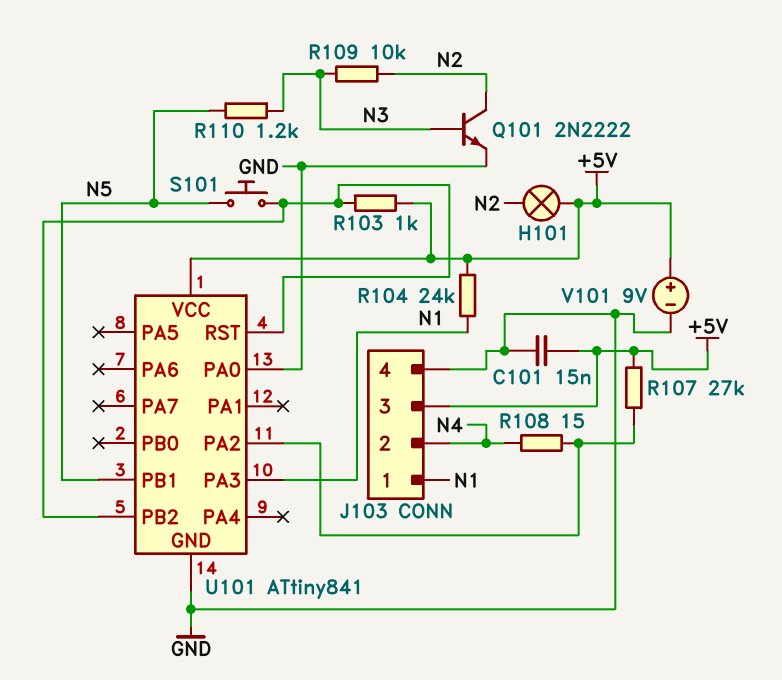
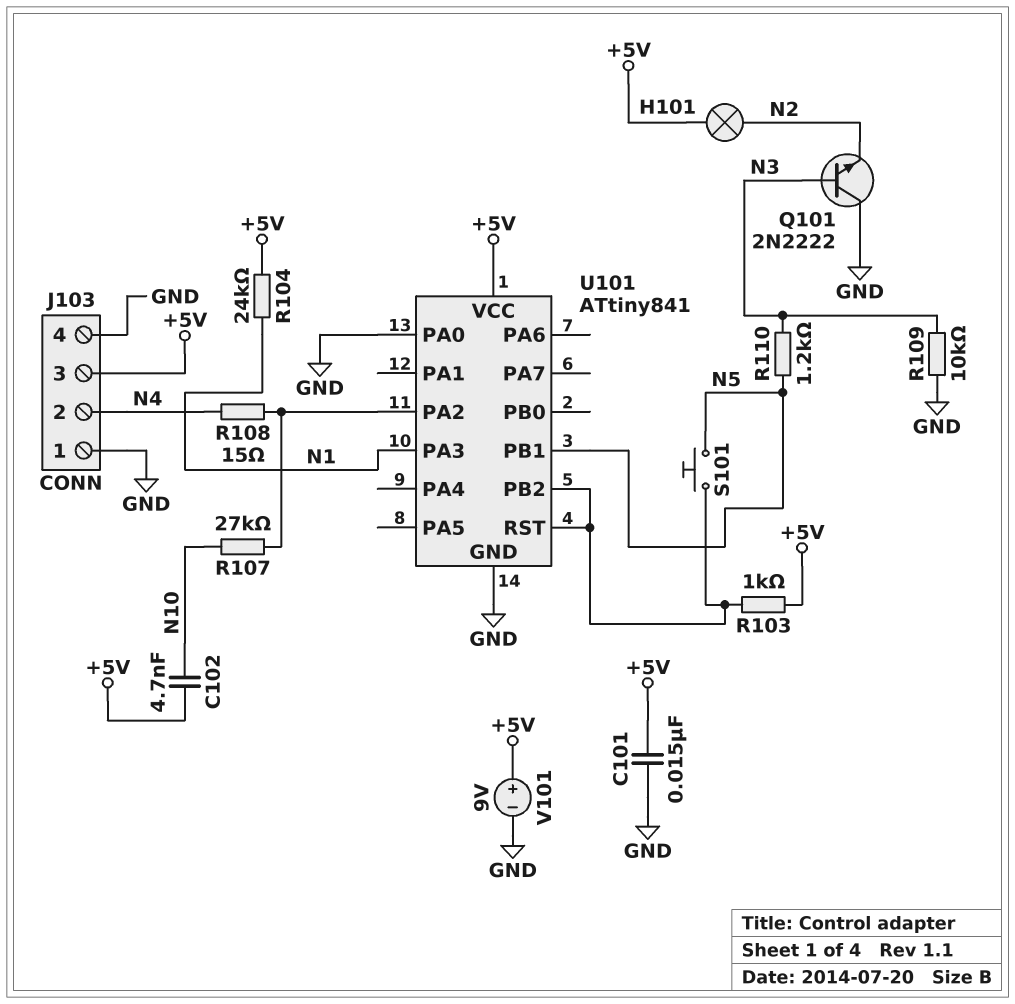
C102: none -> 4.7nF (+5V, N10)
J103 pin 1: N1 -> GND
Q101: NPN 2N2222 (B N3, C N2, E GND) -> NPN 2N2222 (B N3, C GND, E N2)
R107: 27k (+5V, U101/PA2) -> 27k (N10, U101/PA2)
R109: 10k (N2, N3) -> 10k (GND, N3)

